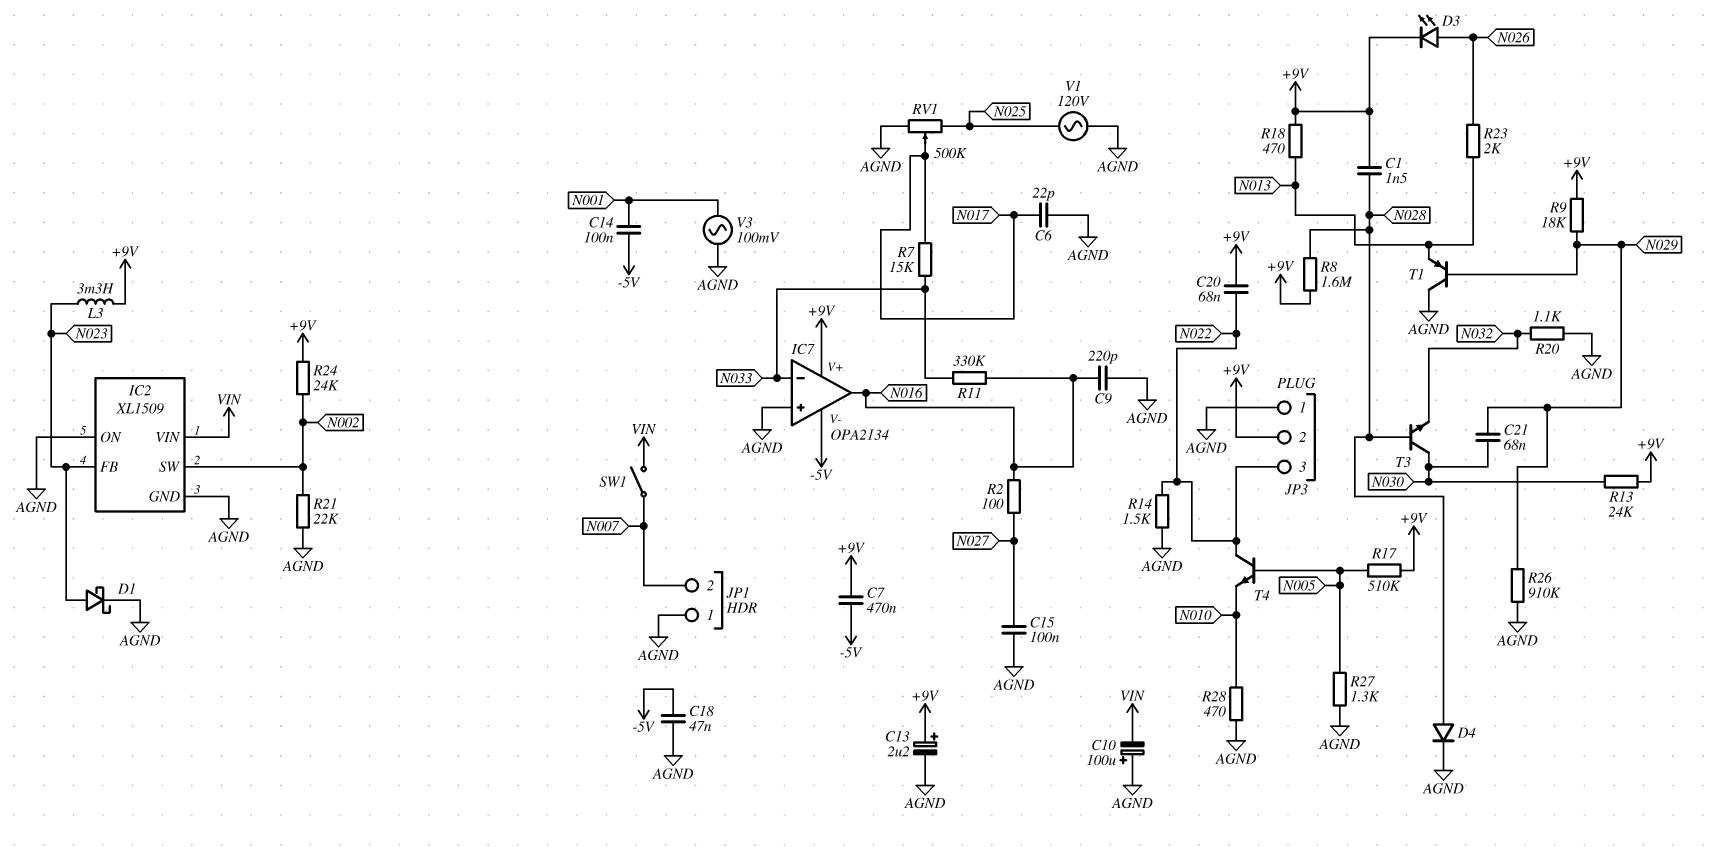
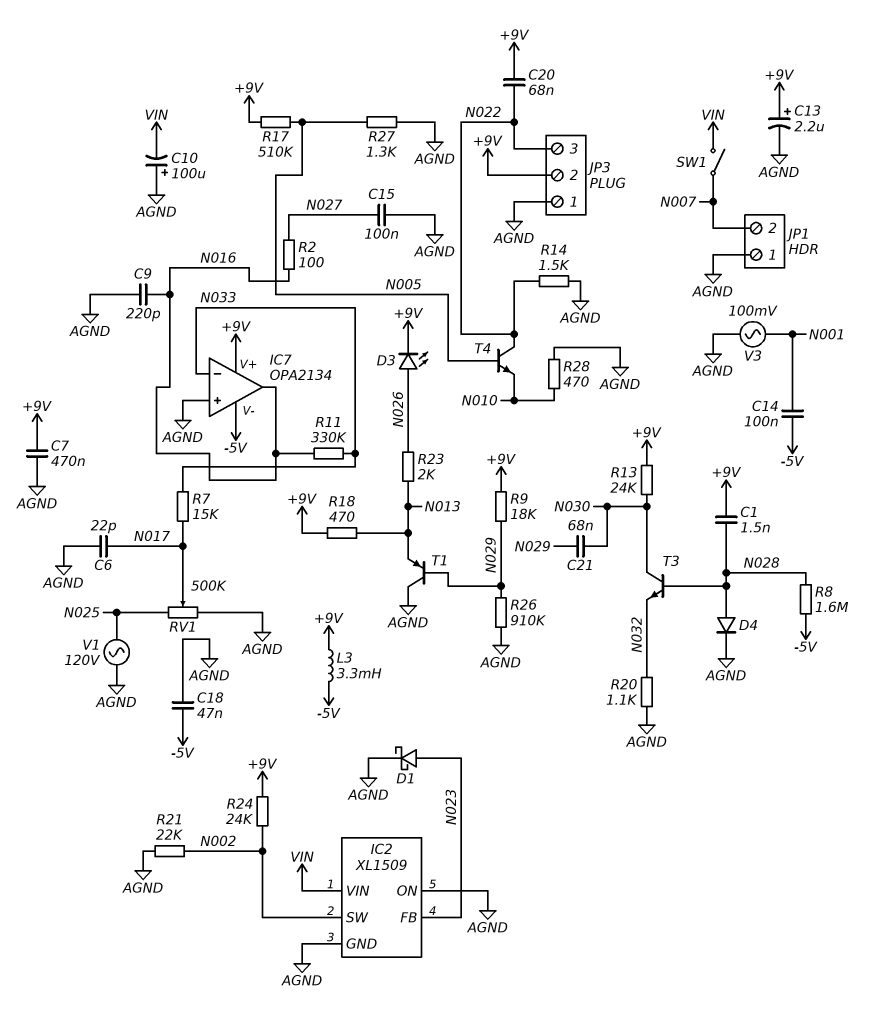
C7: 470nF (+9V, -5V) -> 470nF (+9V, AGND)
L3: 3.3mH (+9V, N023) -> 3.3mH (+9V, -5V)
R8: 1.6M (+9V, N028) -> 1.6M (-5V, N028)

